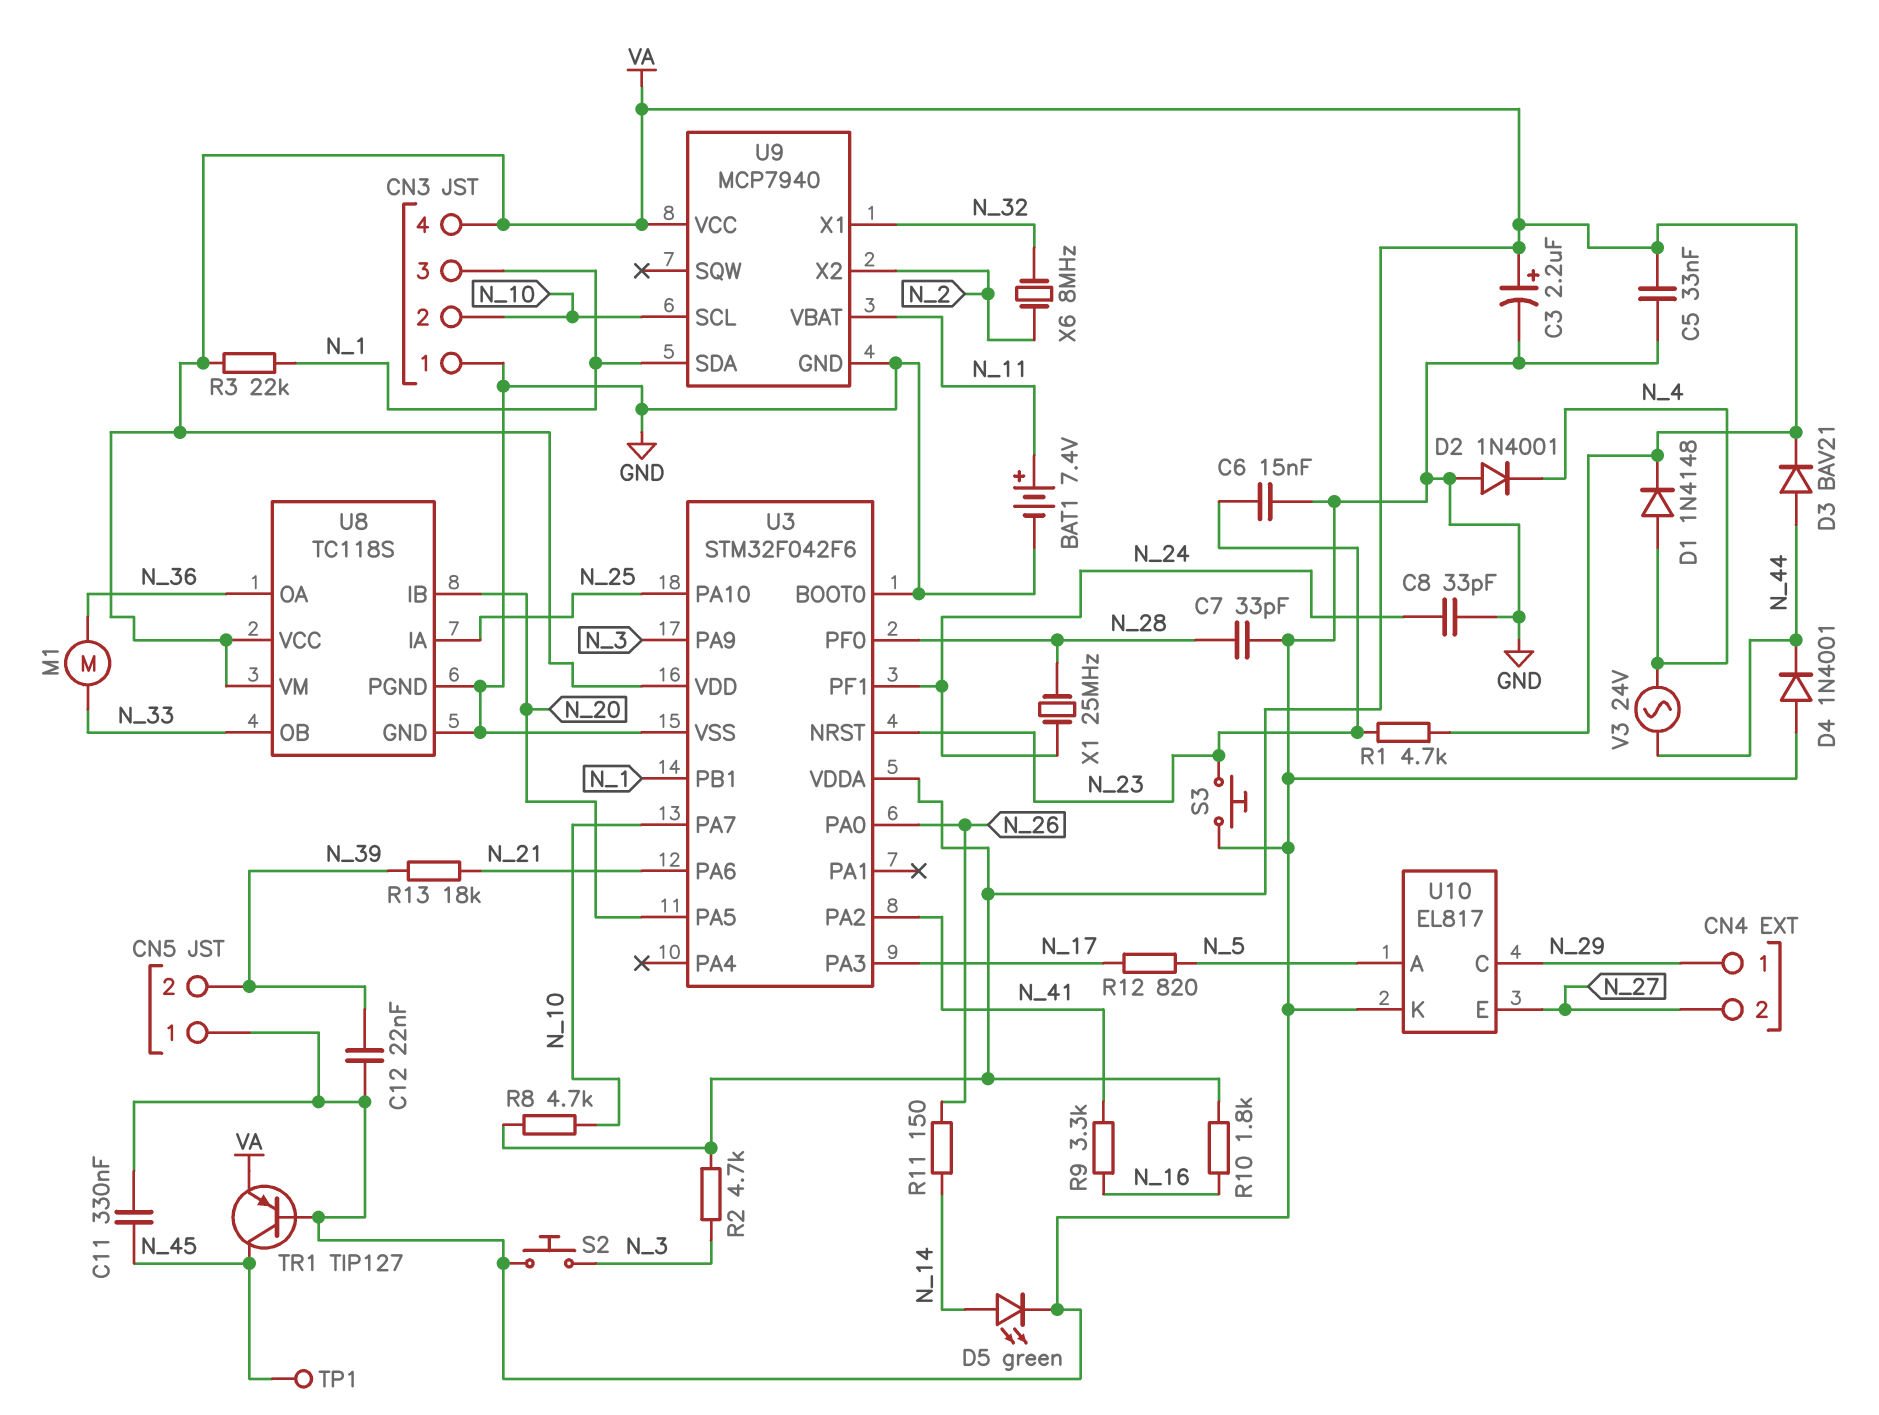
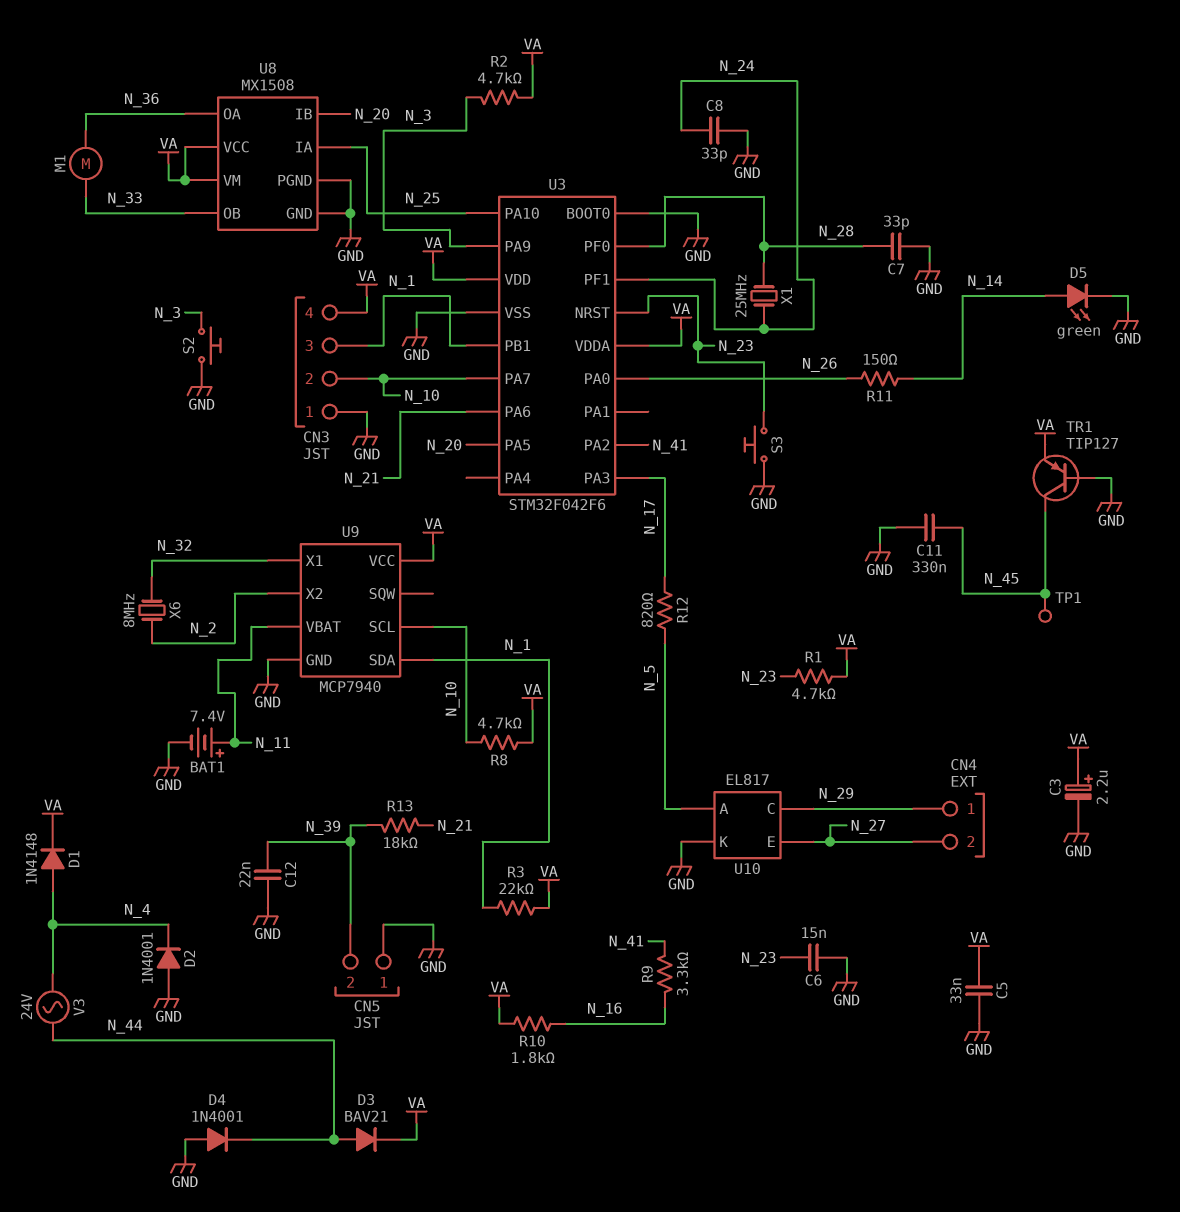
U8: TC118S -> MX1508

